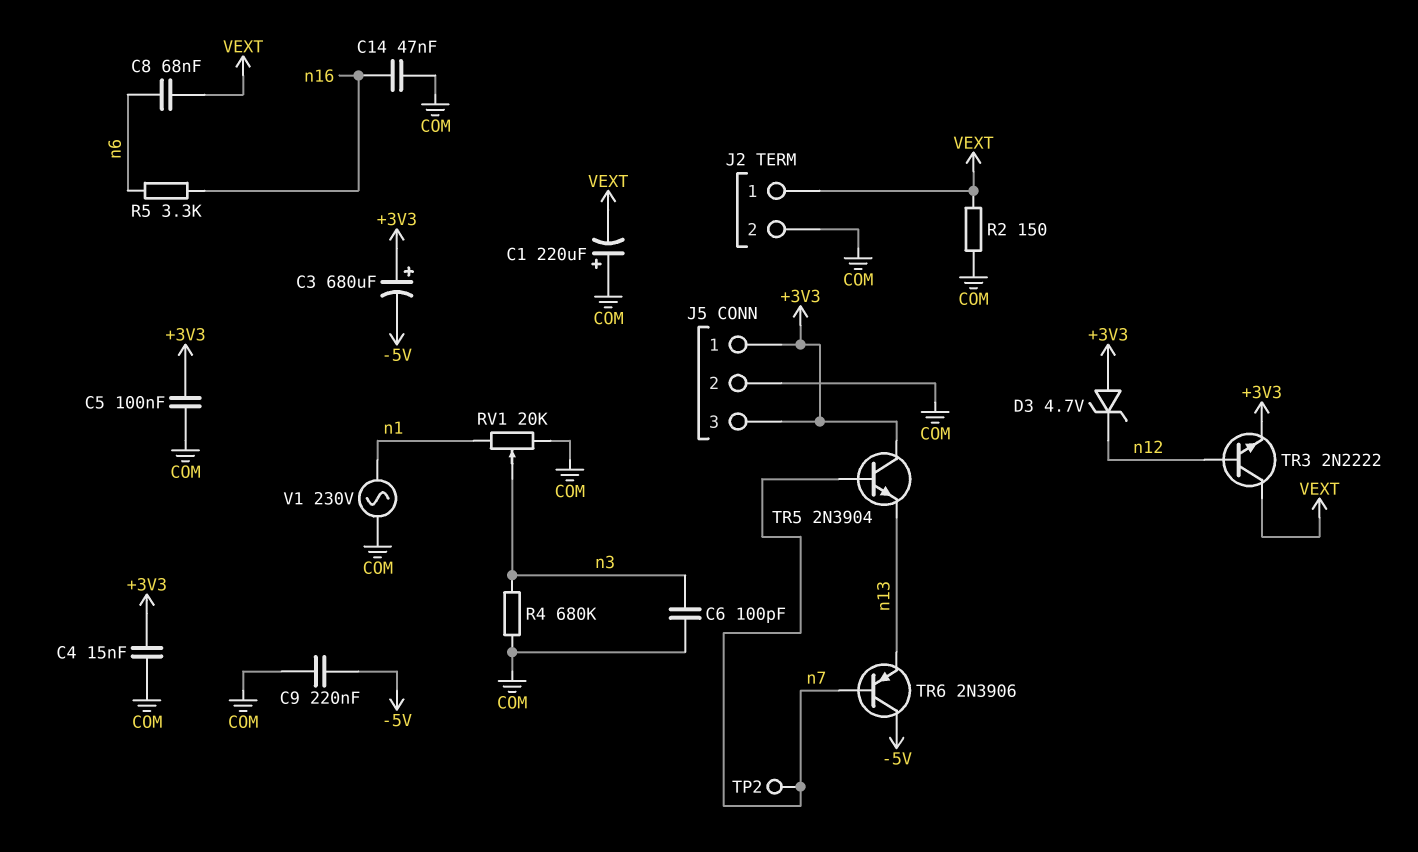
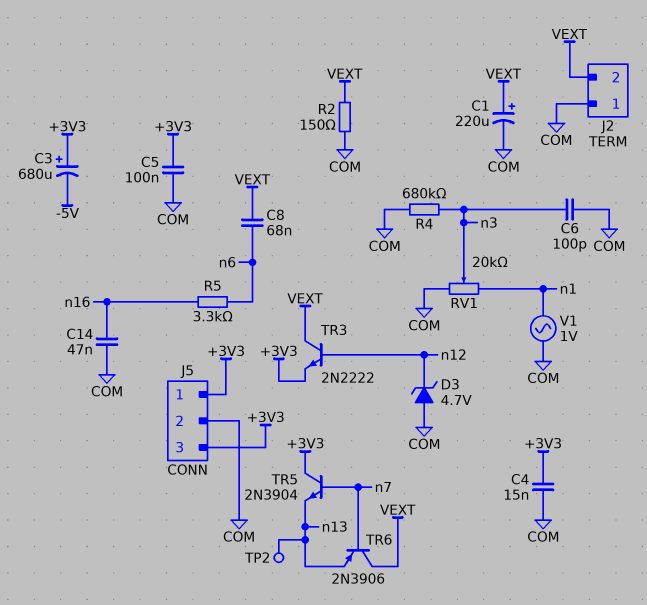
C1: 220uF (plus COM, minus VEXT) -> 220uF (plus VEXT, minus COM)
C9: 220nF (-5V, COM) -> none
D3: zener 4.7V (A +3V3, K n12) -> zener 4.7V (A COM, K n12)
J2 pin 1: VEXT -> COM
J2 pin 2: COM -> VEXT
TP2: test point (n7) -> test point (n13)
TR6: PNP 2N3906 (B n7, C -5V, E n13) -> PNP 2N3906 (B n7, C VEXT, E n13)
V1: AC 230V (COM, n1) -> AC 1V (COM, n1)

